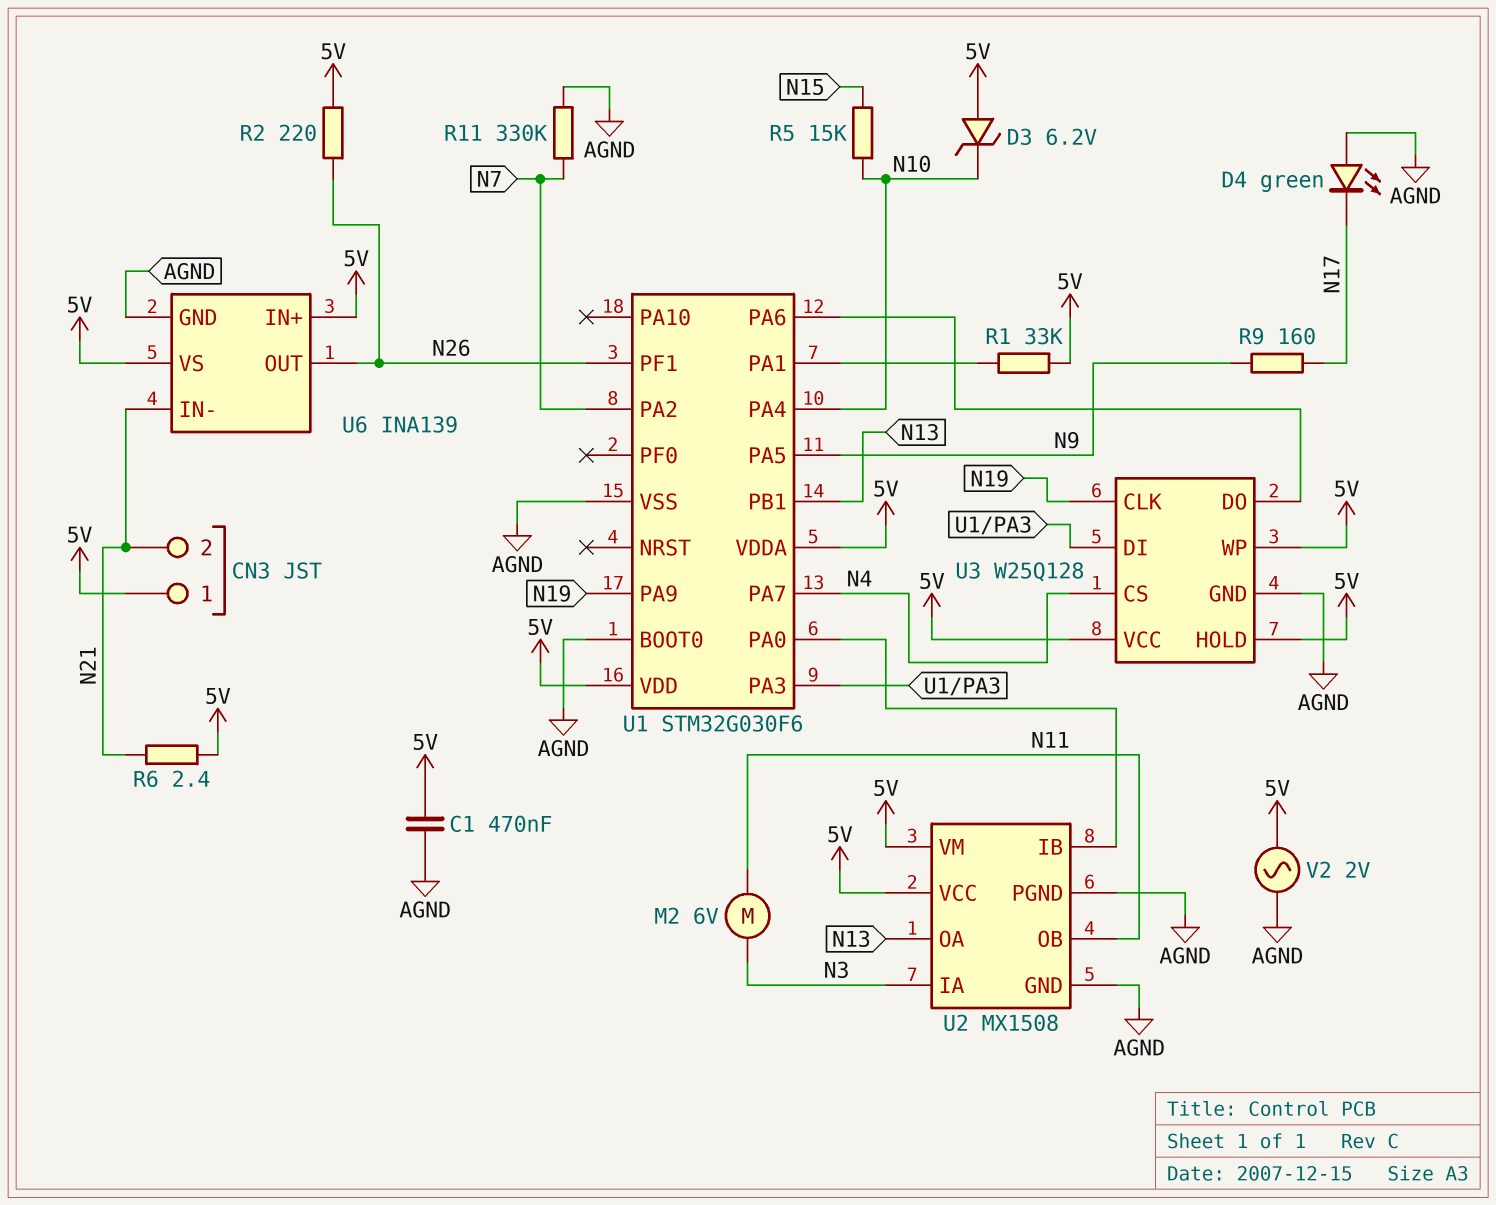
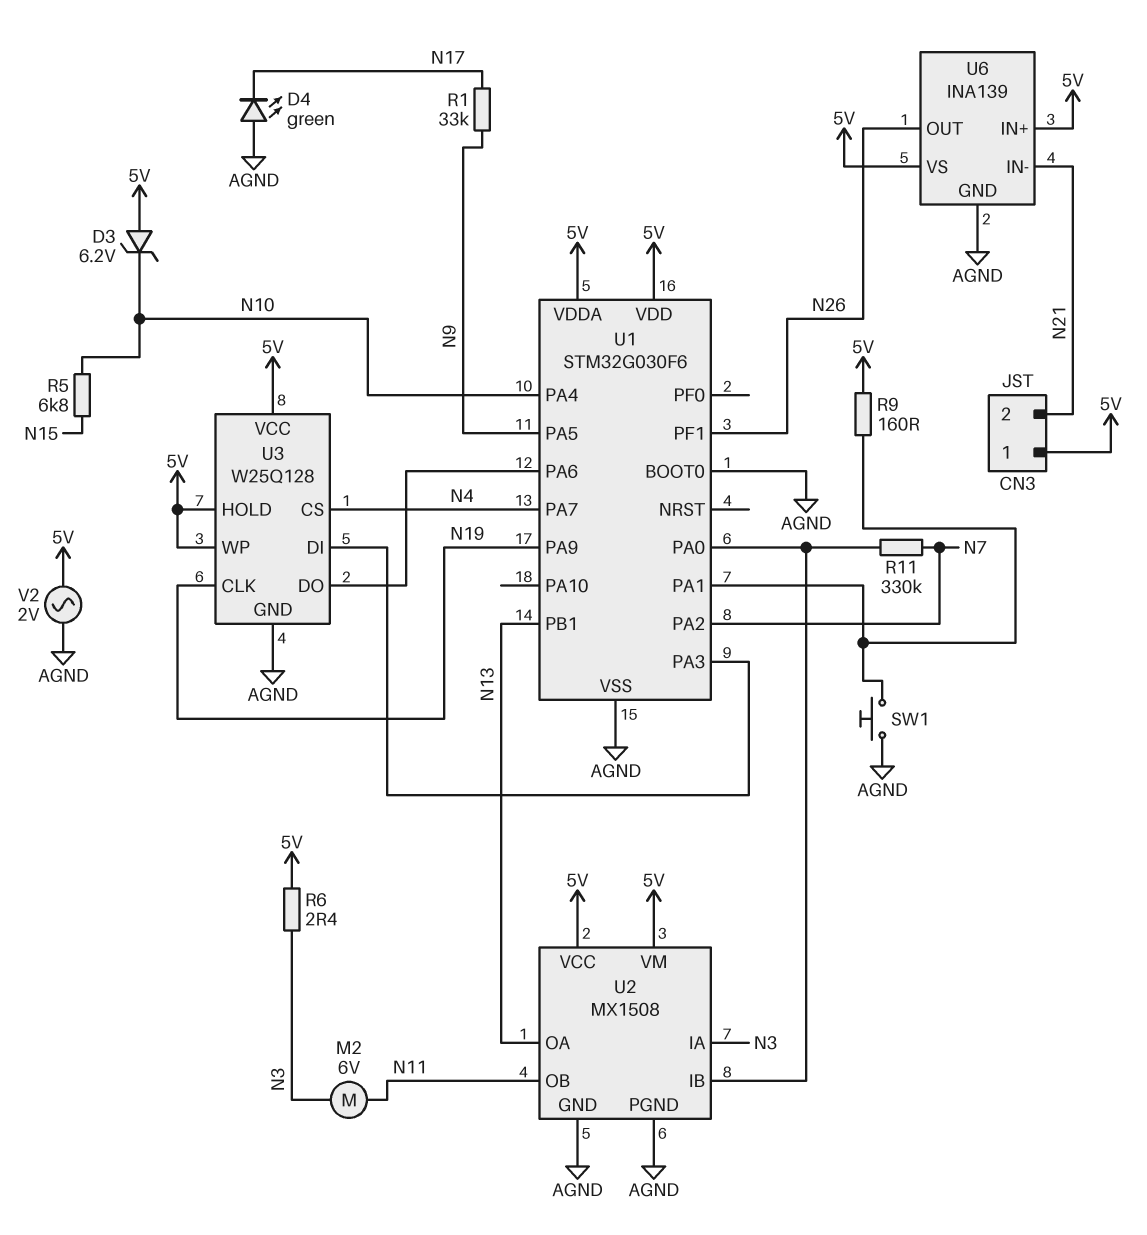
C1: 470nF (5V, AGND) -> none
R1: 33k (5V, U1/PA1) -> 33k (N9, N17)
R2: 220 (5V, N26) -> none
R5: 15k (N10, N15) -> 6.8k (N10, N15)
R6: 2.4 (5V, N21) -> 2.4 (5V, N3)
R9: 160 (N9, N17) -> 160 (5V, U1/PA1)
R11: 330k (AGND, N7) -> 330k (N7, U1/PA0)
SW1: none -> button (AGND, U1/PA1)

